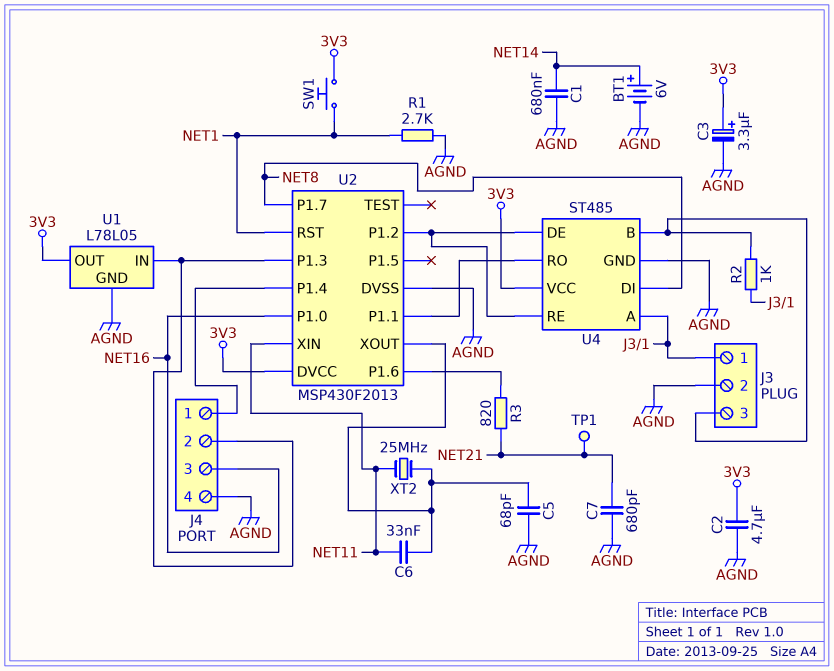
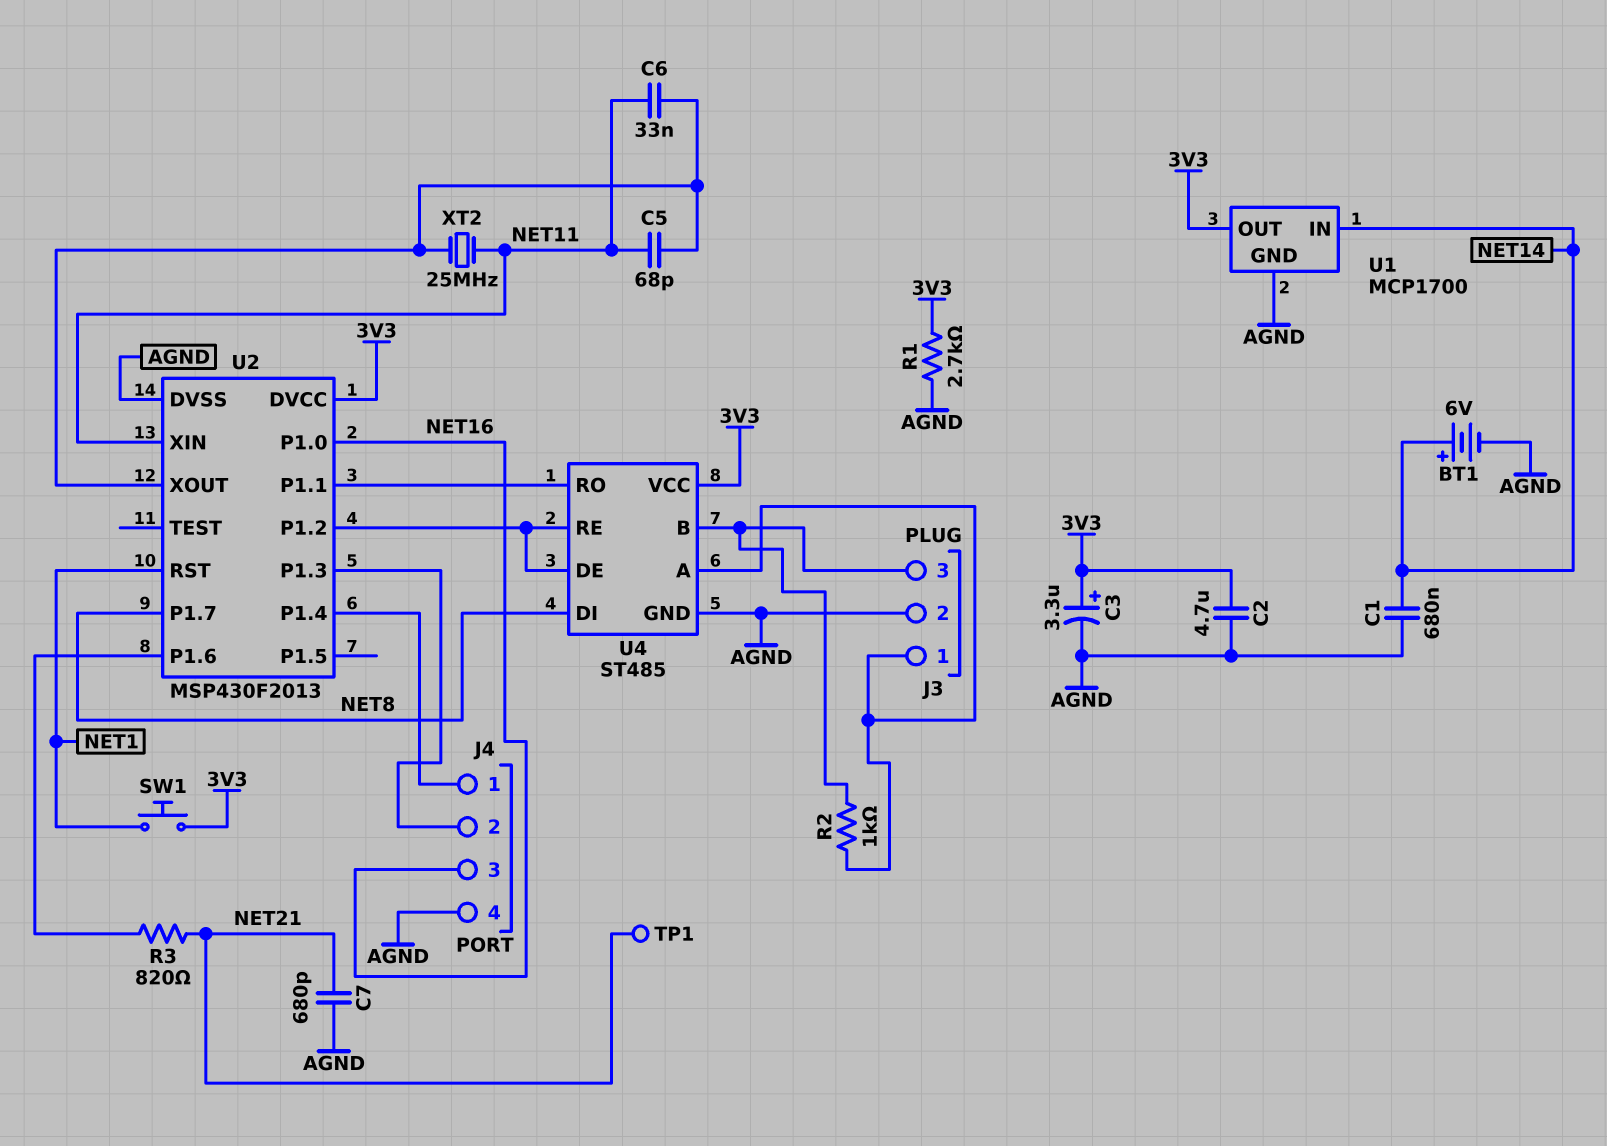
C5: 68pF (AGND, U2/XOUT) -> 68pF (NET11, U2/XOUT)
R1: 2.7k (AGND, NET1) -> 2.7k (3V3, AGND)
U1: L78L05 -> MCP1700
U1 pin IN: J4/2 -> NET14

